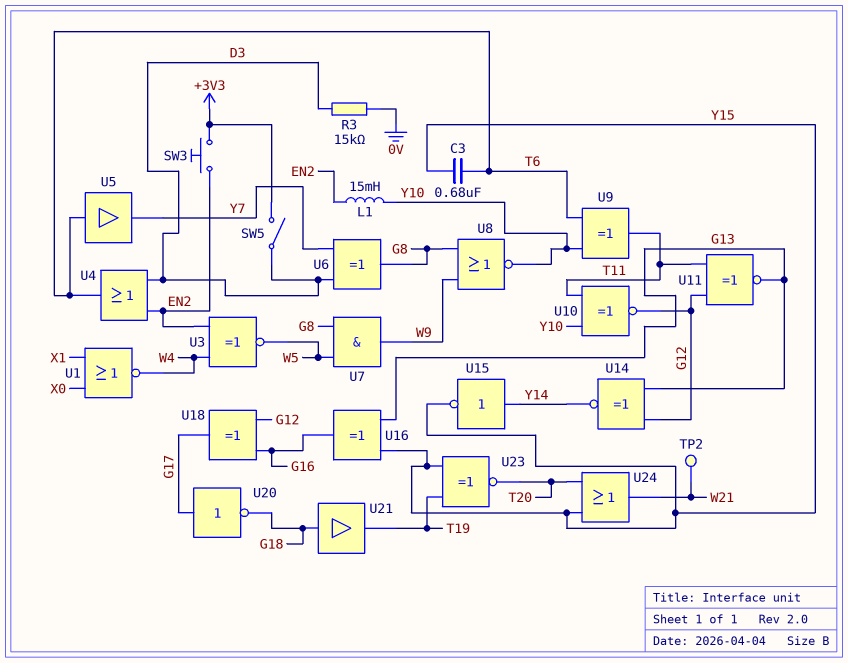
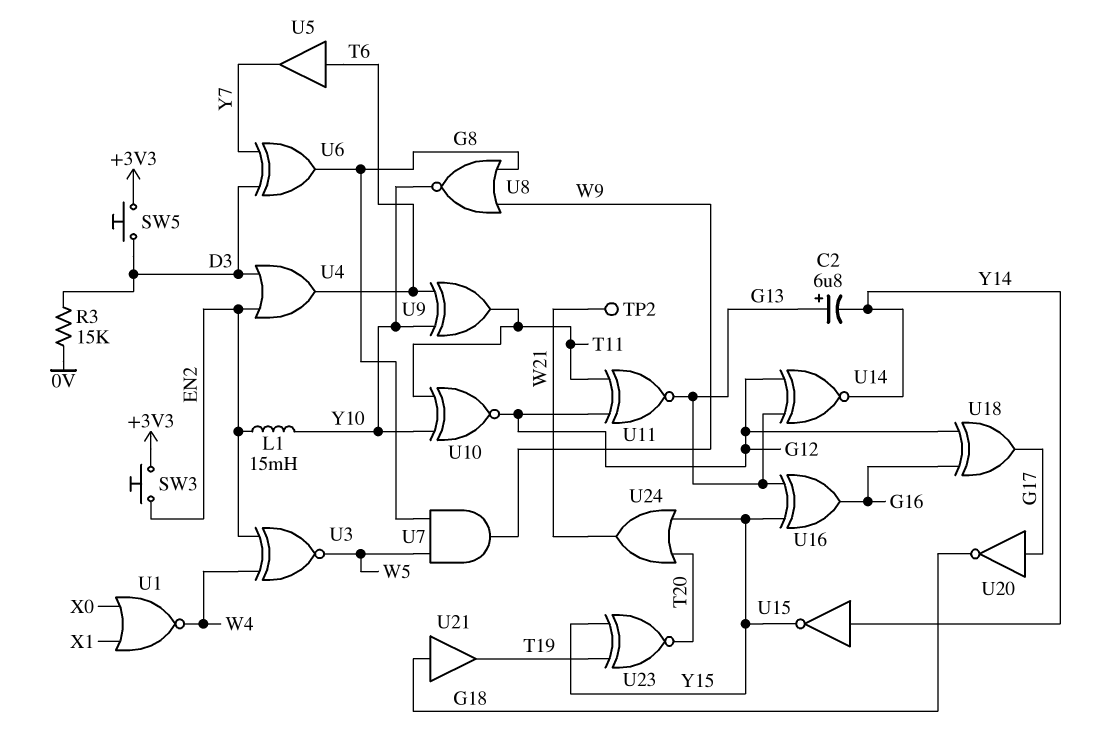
C2: none -> 6.8uF (plus G13, minus Y14)
C3: 680nF (T6, Y15) -> none
SW5: switch (+3V3, D3) -> button (+3V3, D3)

